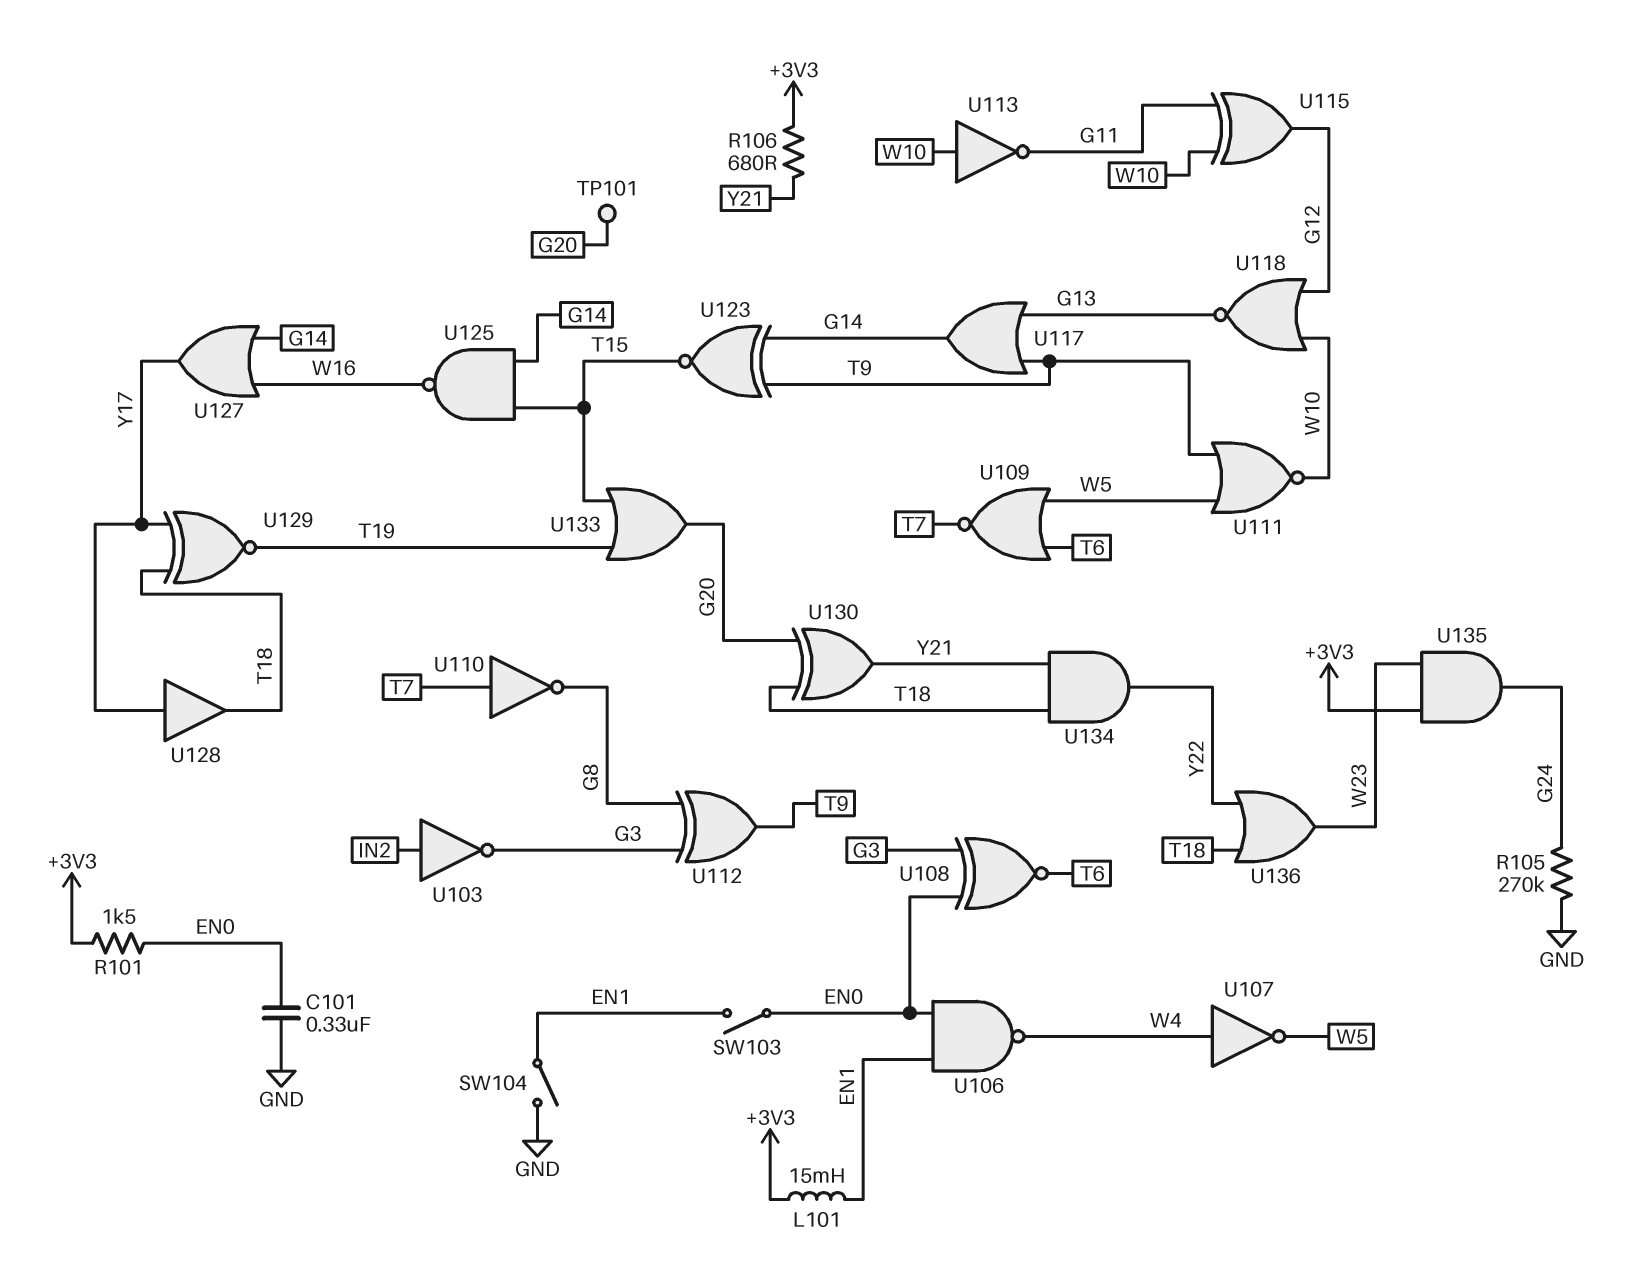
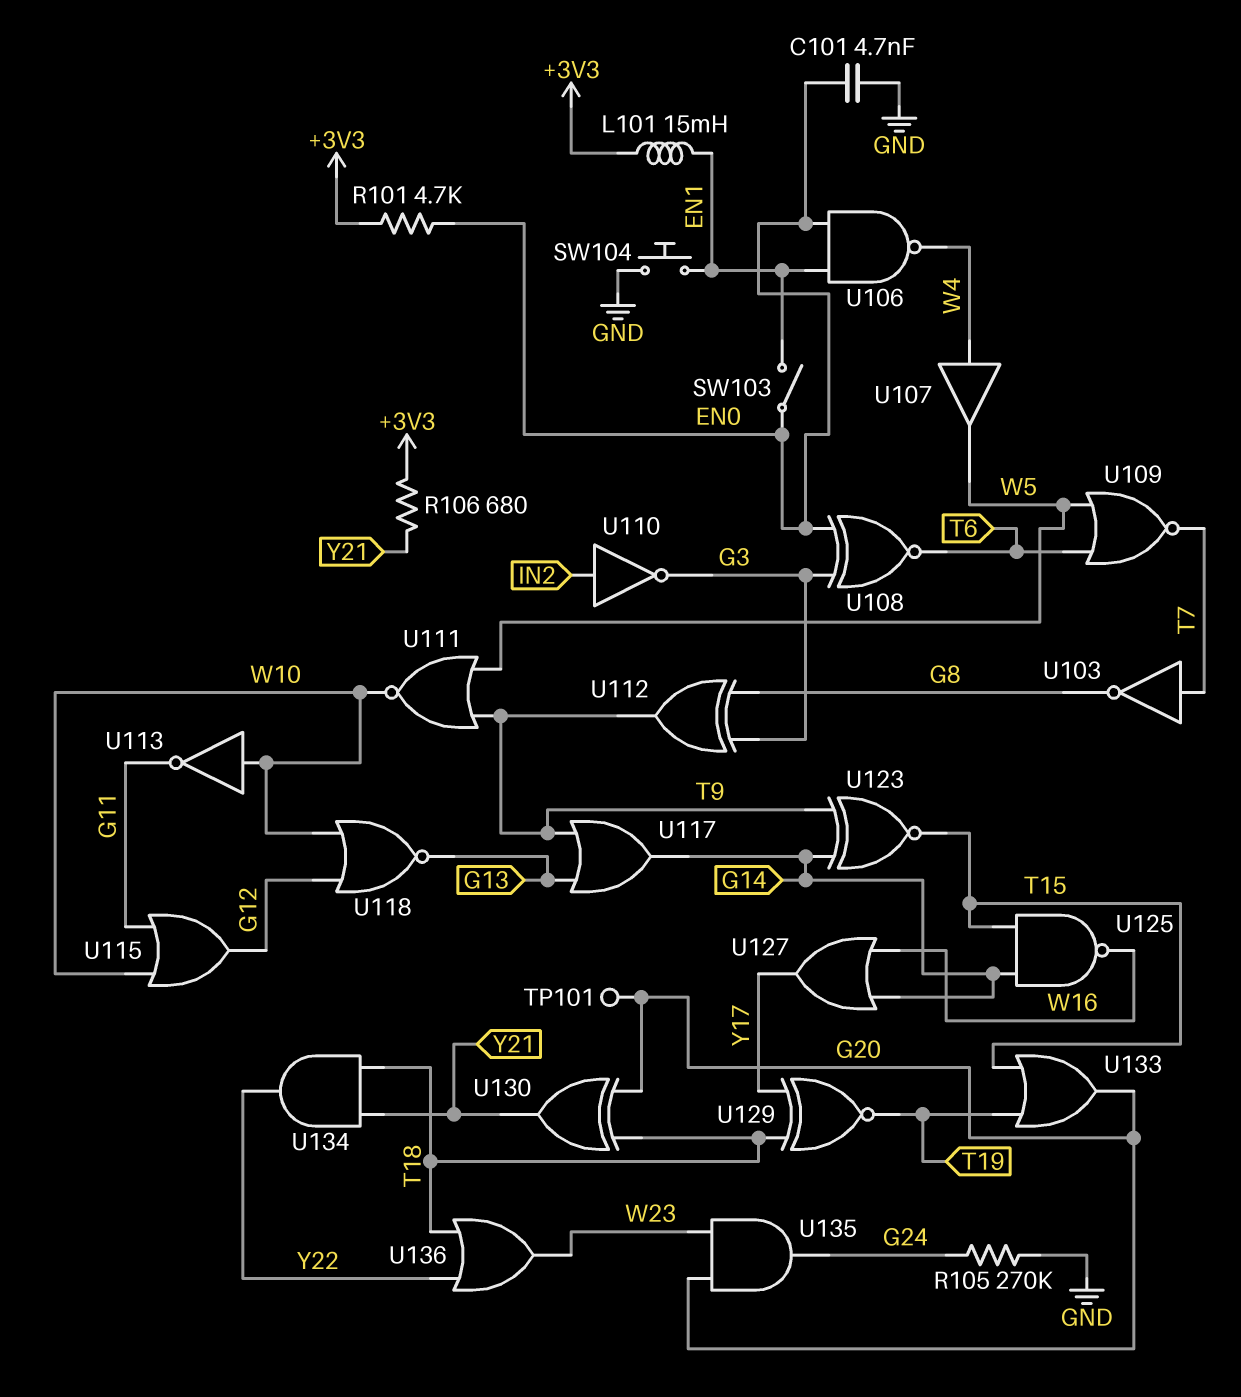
C101: 330nF (EN0, GND) -> 4.7nF (EN0, GND)
R101: 1.5k (+3V3, EN0) -> 4.7k (+3V3, EN0)
SW104: switch (EN1, GND) -> button (EN1, GND)
U103: NOT (in IN2, out G3) -> NOT (in T7, out G8)
U107: NOT (in W4, out W5) -> buffer (in W4, out W5)
U110: NOT (in T7, out G8) -> NOT (in IN2, out G3)
U115: XOR (in G11, in W10, out G12) -> OR (in G11, in W10, out G12)
U128: buffer (in Y17, out T18) -> none
U135: AND (in +3V3, in W23, out G24) -> AND (in G20, in W23, out G24)

